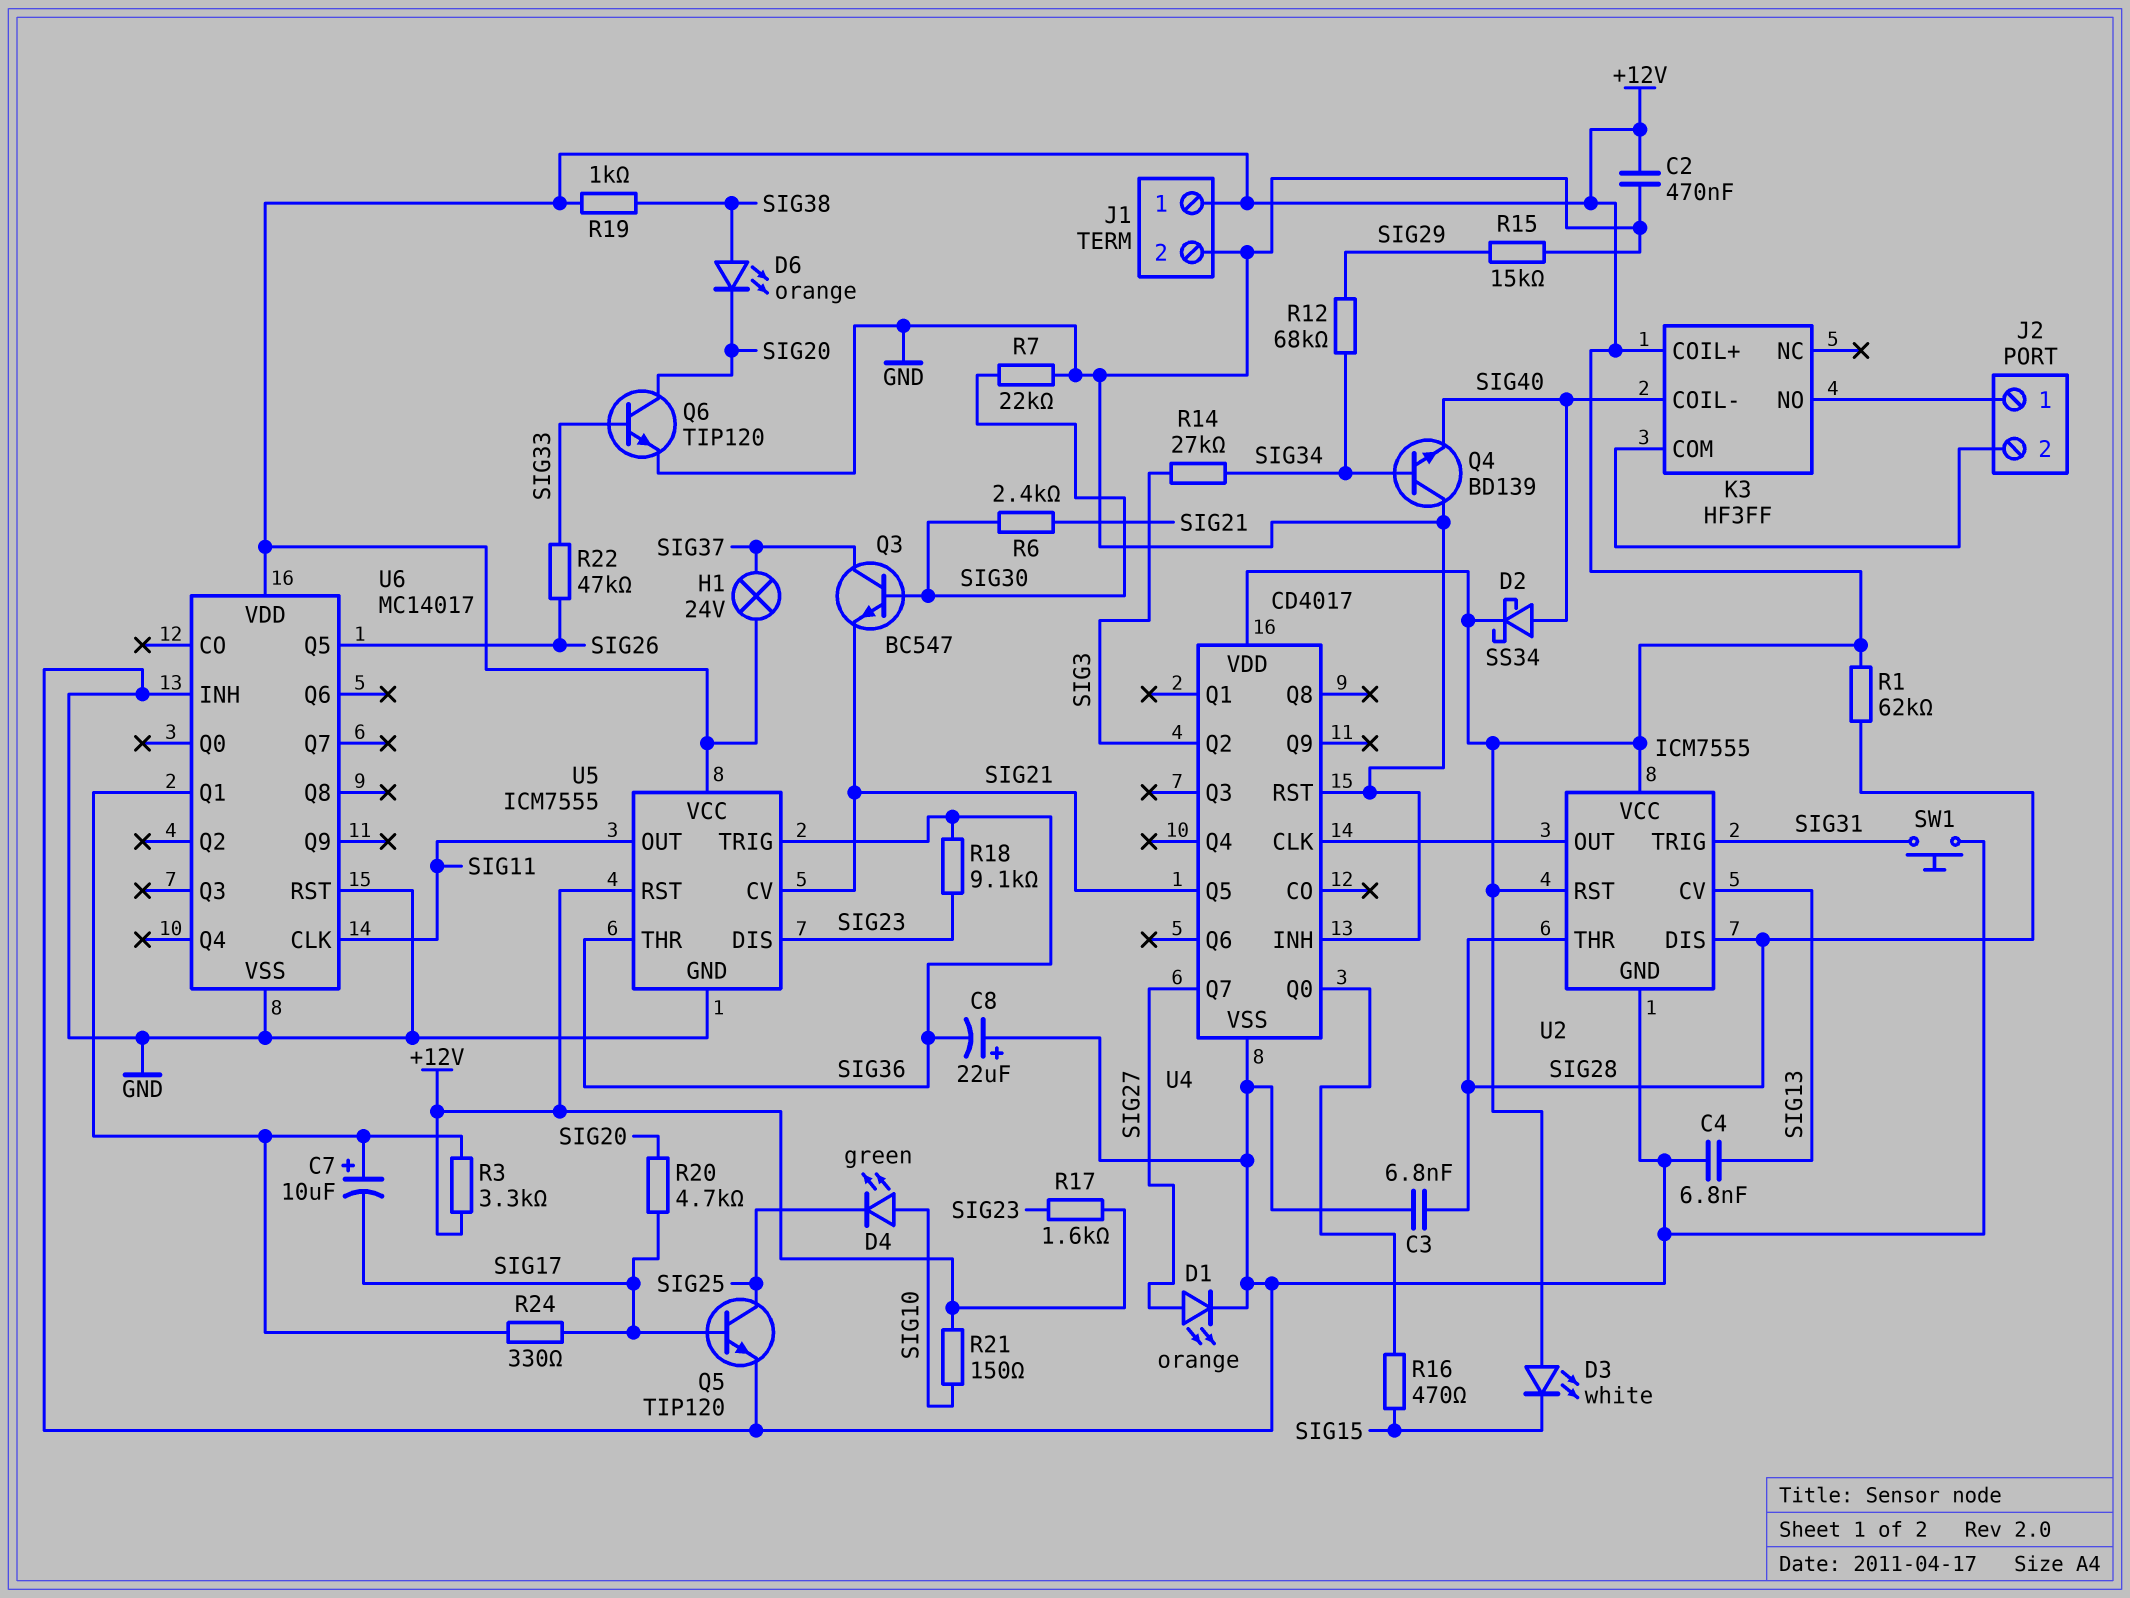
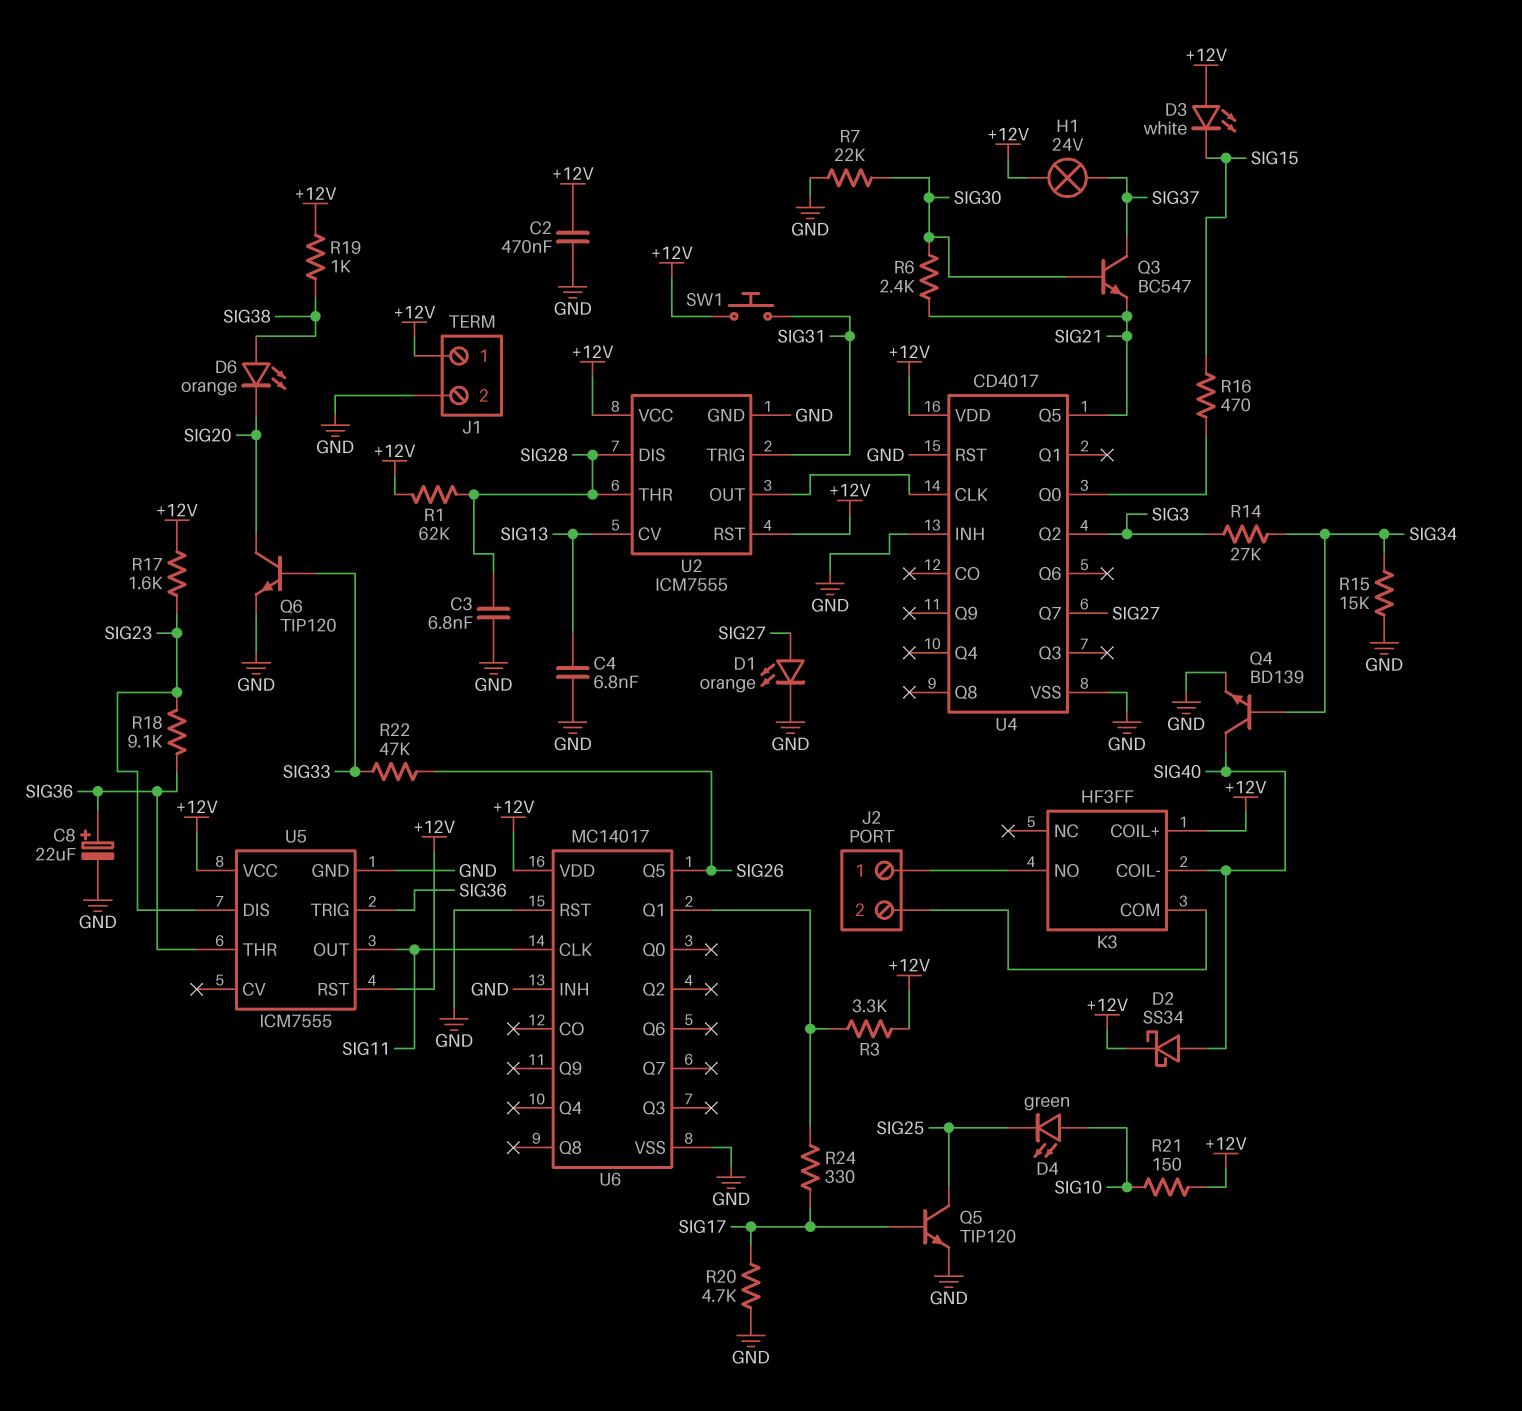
C7: 10uF (plus U6/Q1, minus SIG17) -> none
C8: 22uF (plus GND, minus SIG36) -> 22uF (plus SIG36, minus GND)
Q4: NPN BD139 (B SIG34, C GND, E SIG40) -> NPN BD139 (B SIG34, C SIG40, E GND)
R12: 68k (SIG29, SIG34) -> none
R15: 15k (GND, SIG29) -> 15k (GND, SIG34)
R20: 4.7k (SIG17, SIG20) -> 4.7k (GND, SIG17)
SW1: button (GND, SIG31) -> button (+12V, SIG31)
U5 pin CV: SIG21 -> none

